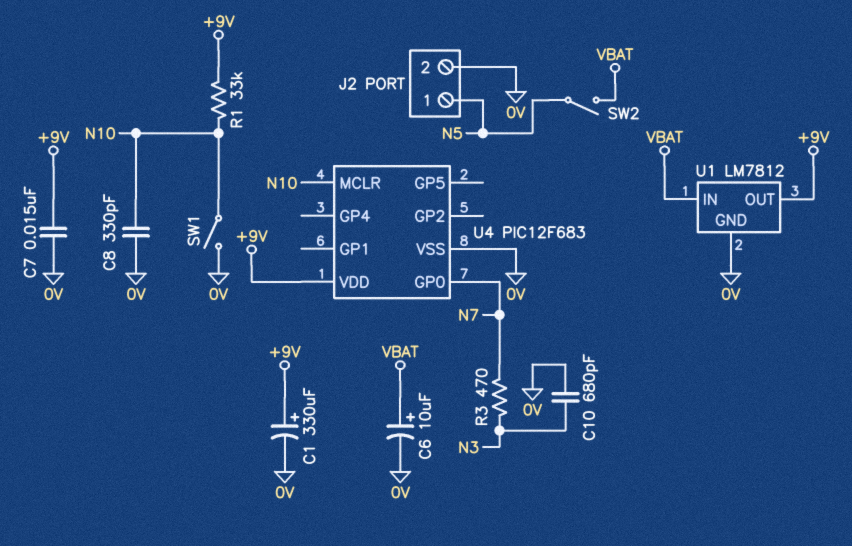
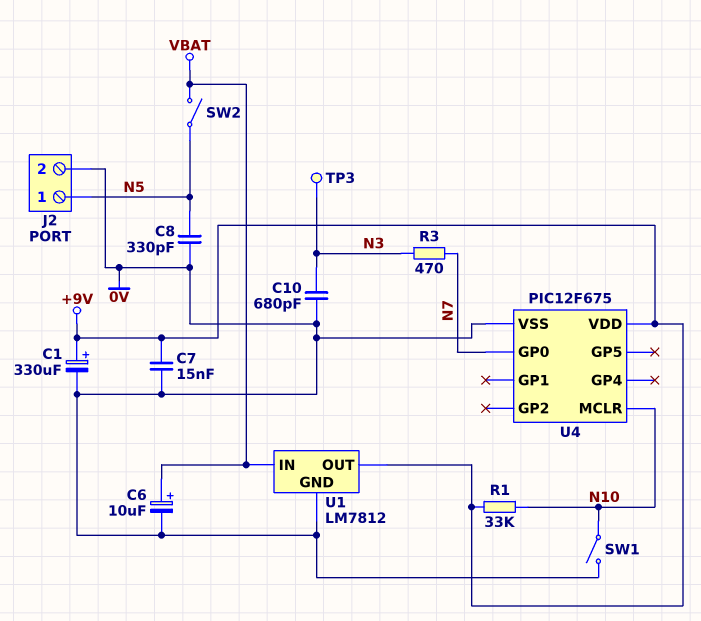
C8: 330pF (0V, N10) -> 330pF (0V, N5)
TP3: none -> test point (N3)
U4: PIC12F683 -> PIC12F675

